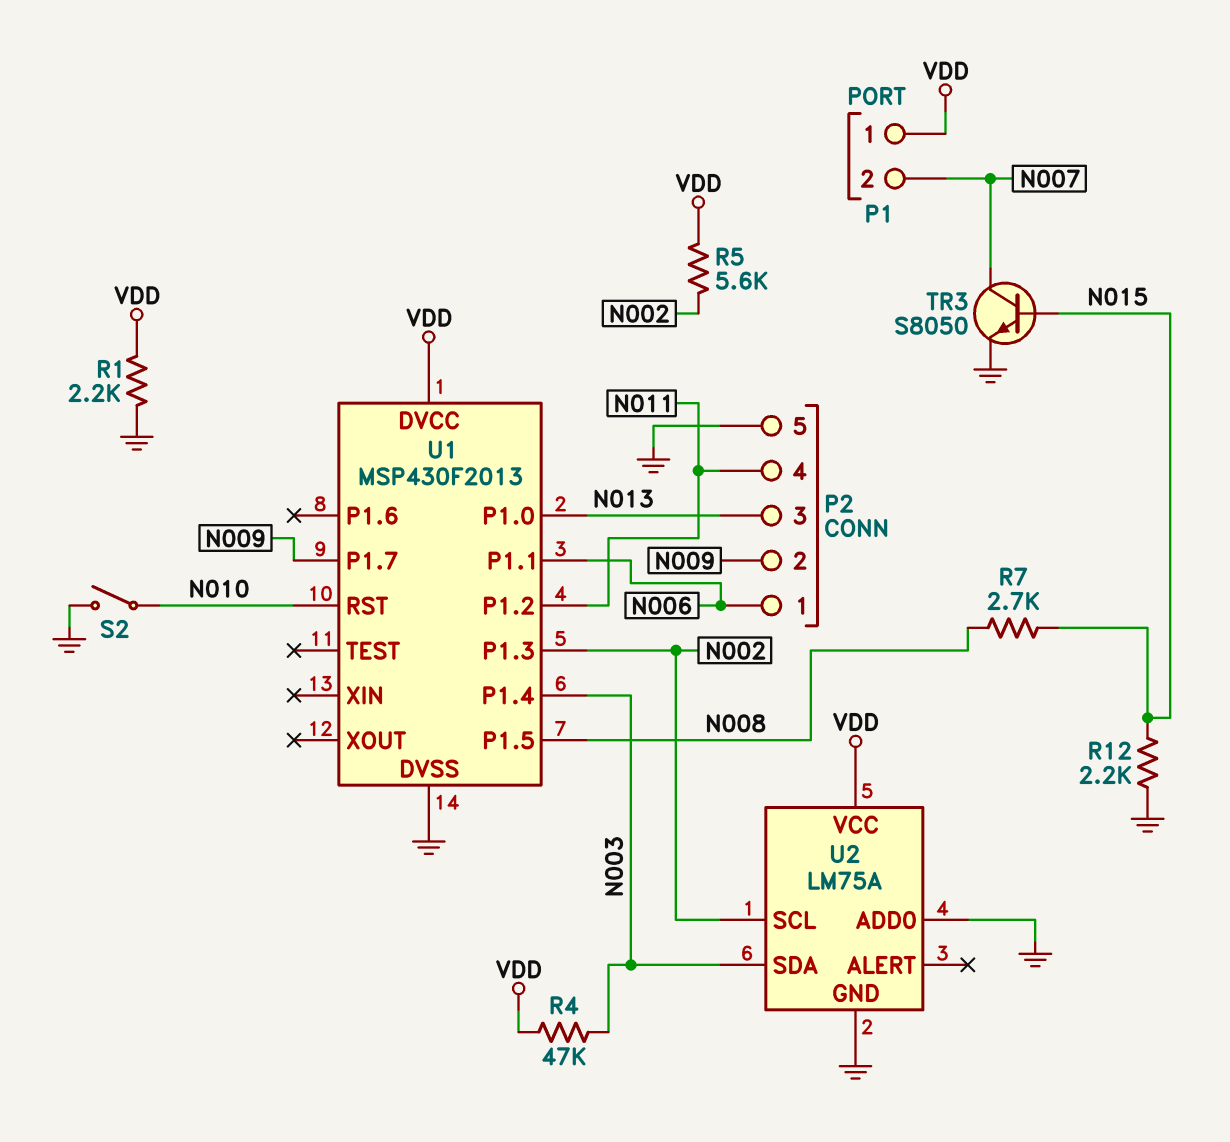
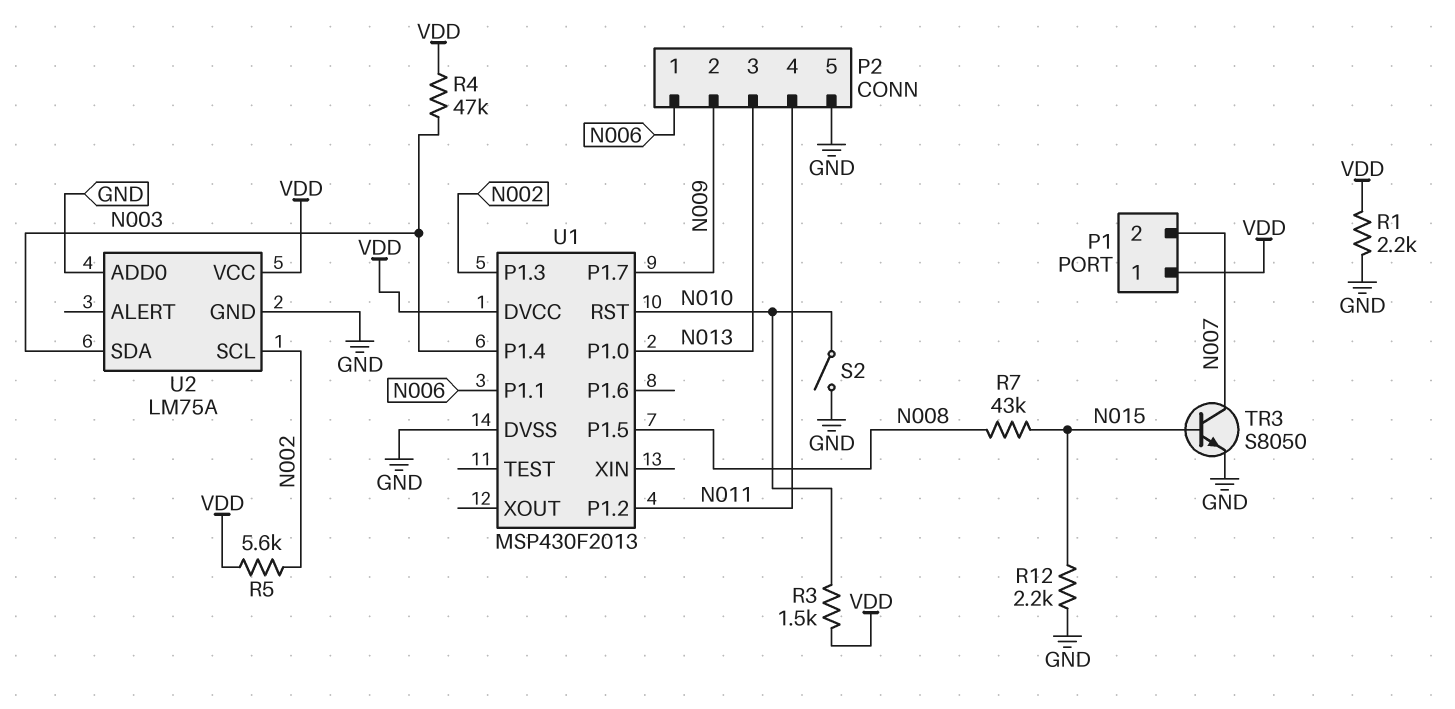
R3: none -> 1.5k (N010, VDD)
R7: 2.7k (N008, N015) -> 43k (N008, N015)

